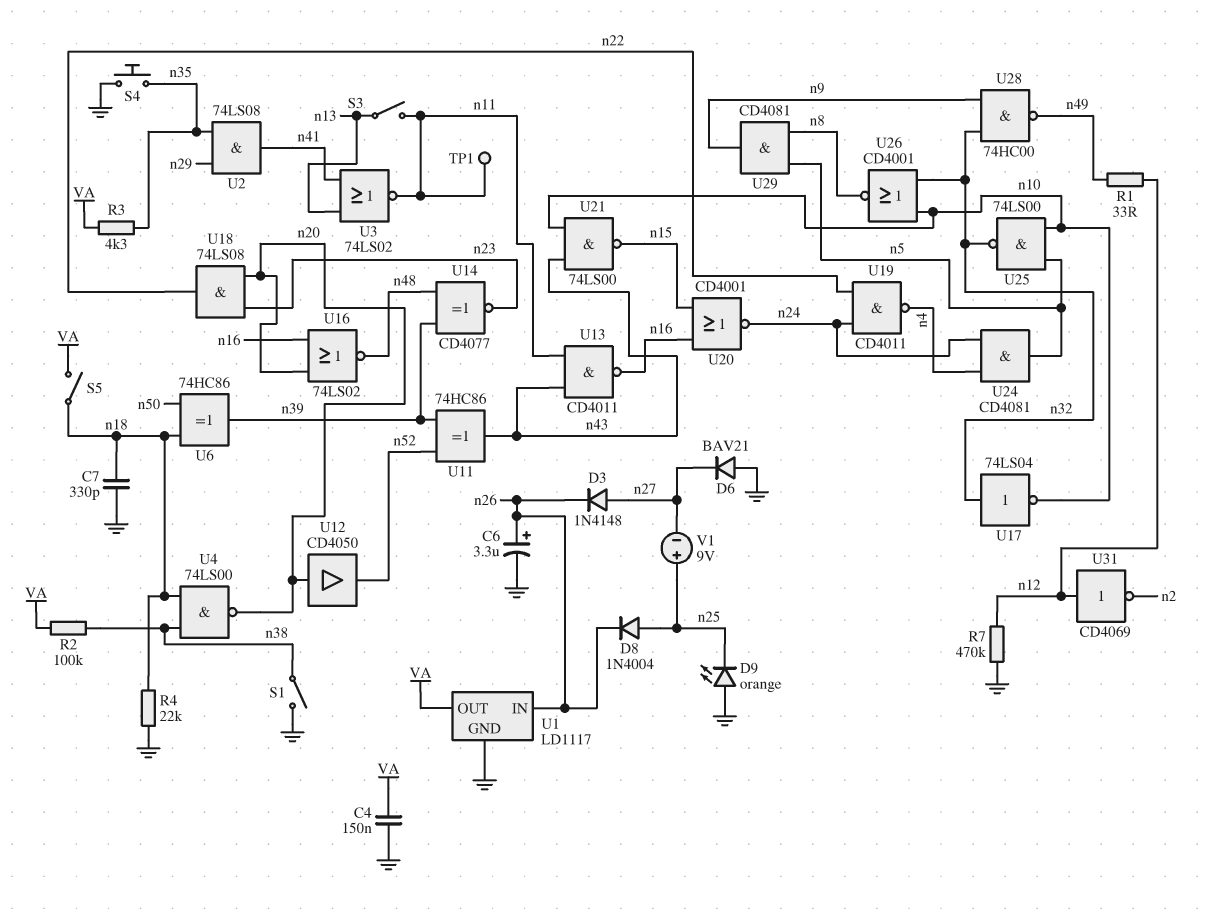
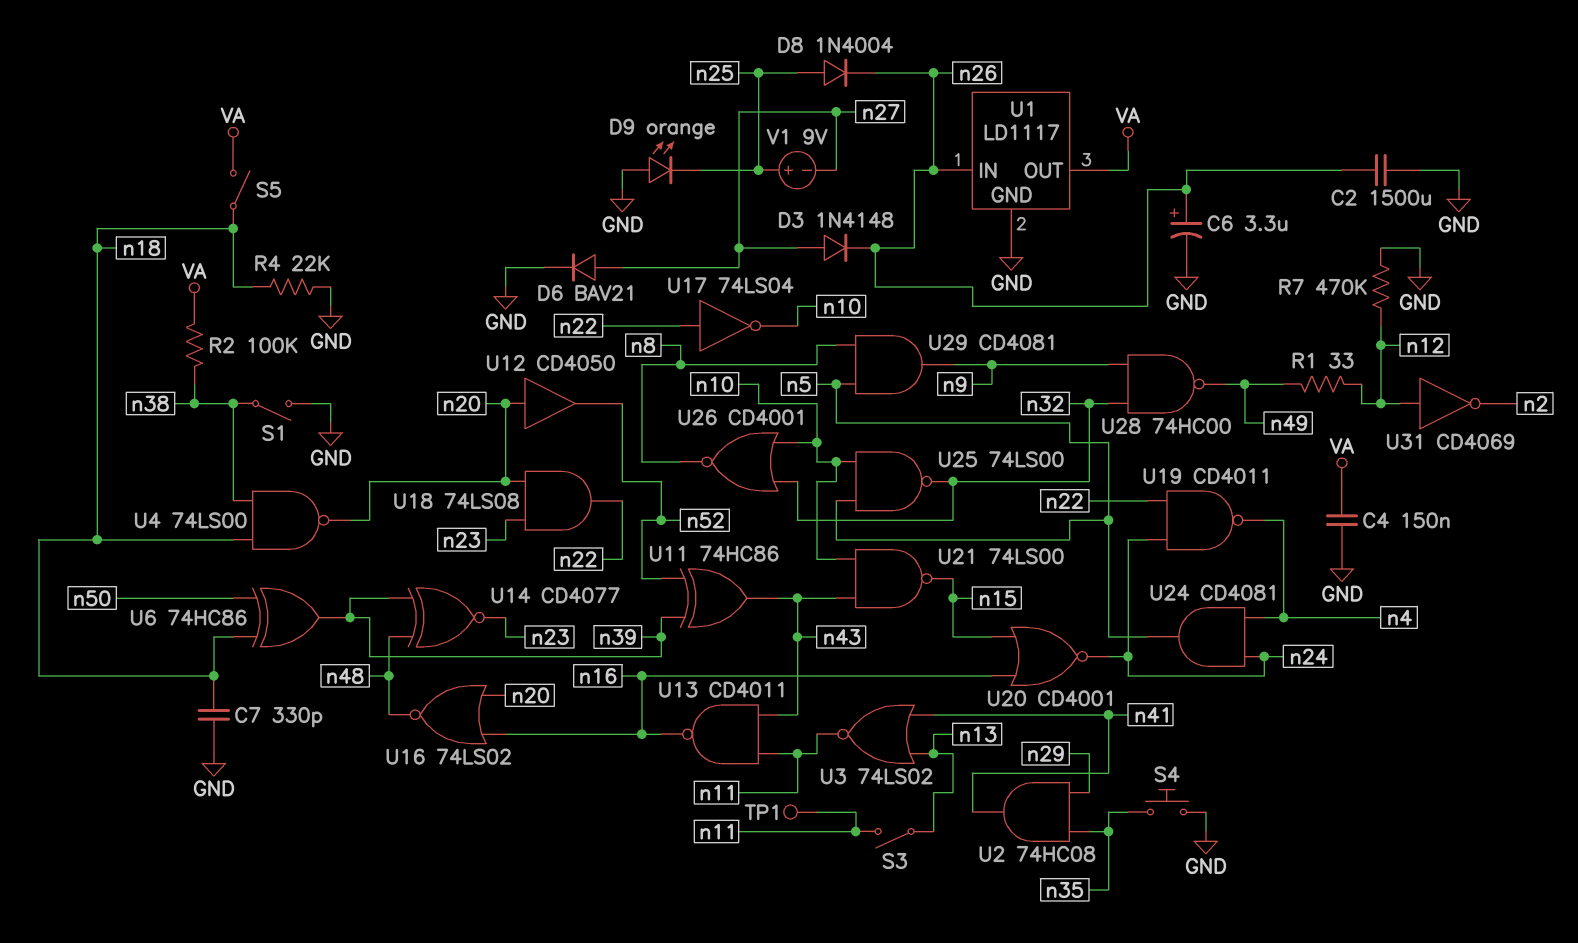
C2: none -> 1500uF (GND, n26)
D6: diode BAV21 (A GND, K n27) -> diode BAV21 (A n27, K GND)
R3: 4.3k (VA, n35) -> none
U2: AND 74LS08 (in n29, in n35, out n41) -> AND 74HC08 (in n29, in n35, out n41)
U17: NOT 74LS04 (in n32, out n10) -> NOT 74LS04 (in n22, out n10)

